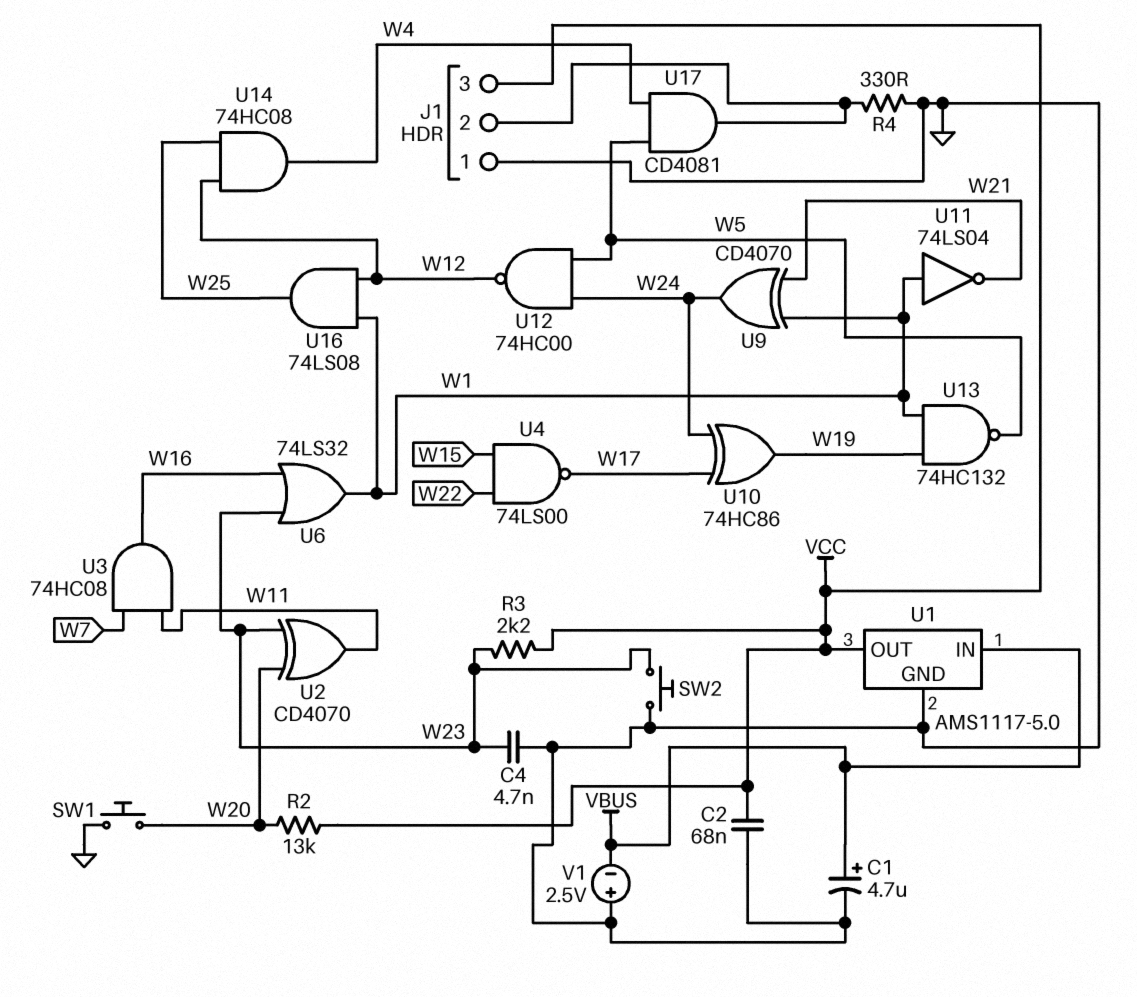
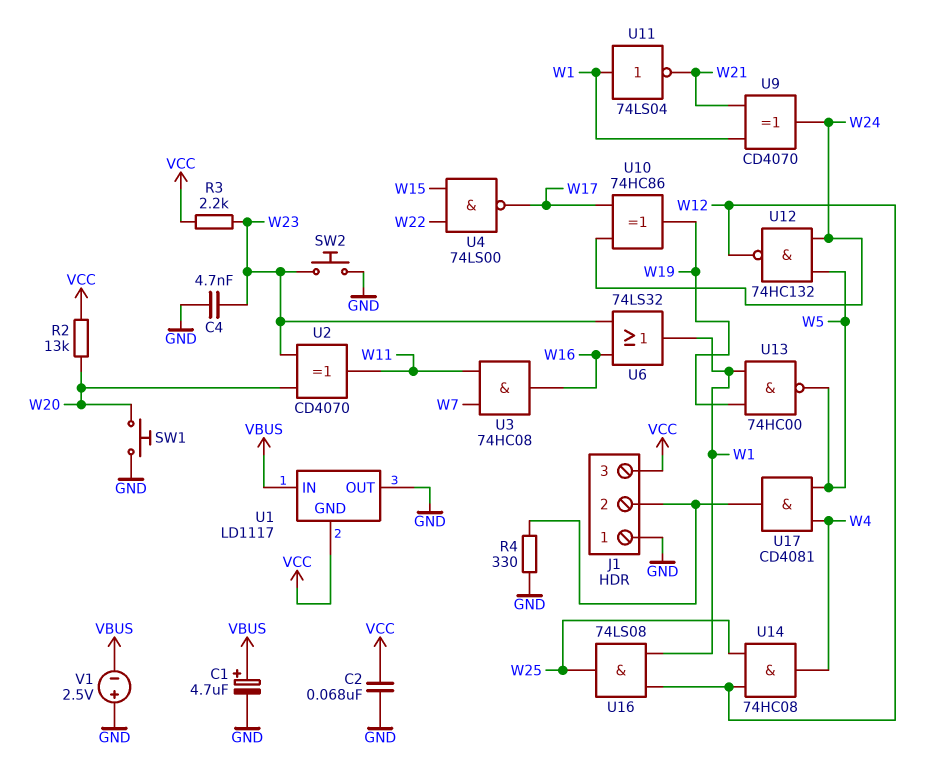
U1: AMS1117-5.0 -> LD1117
U1 pin GND: GND -> VCC
U1 pin OUT: VCC -> GND
U12: NAND 74HC00 (in W5, in W24, out W12) -> NAND 74HC132 (in W5, in W24, out W12)
U13: NAND 74HC132 (in W1, in W19, out W5) -> NAND 74HC00 (in W1, in W19, out W5)

